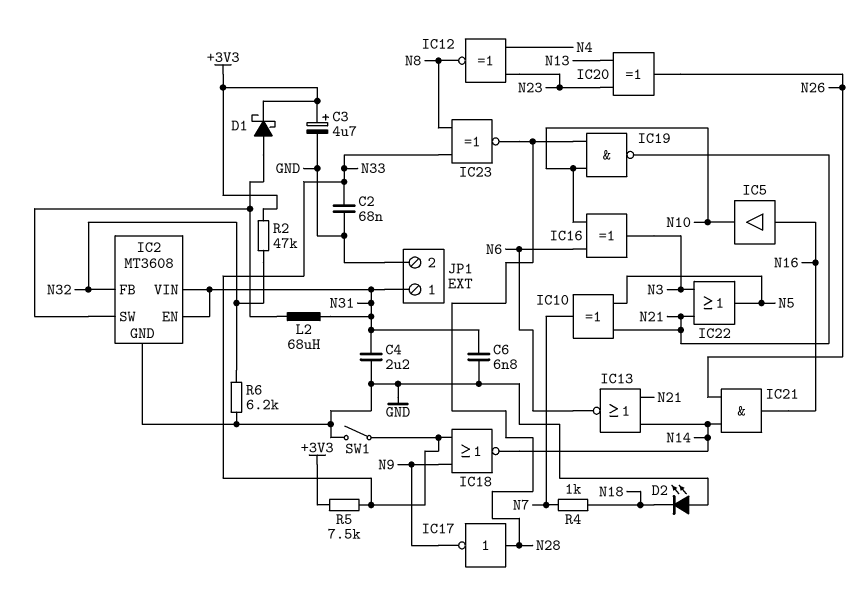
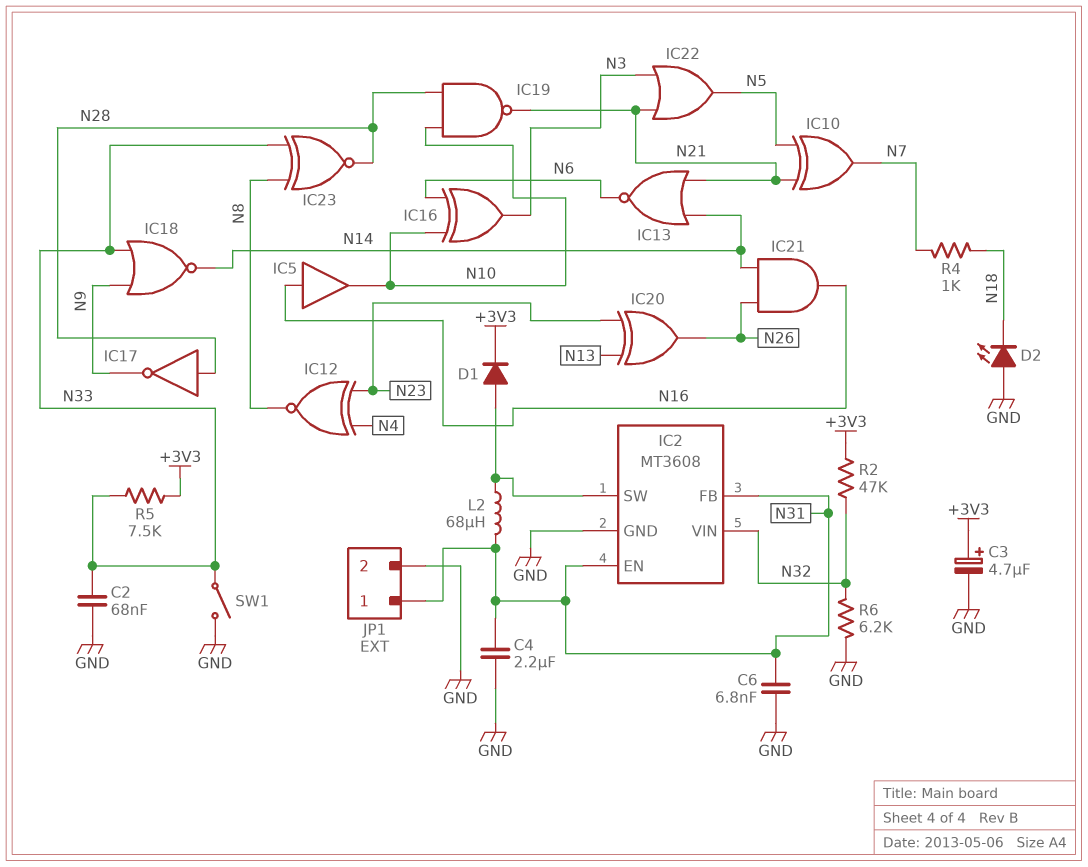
D1: schottky (A IC2/SW, K +3V3) -> diode (A IC2/SW, K +3V3)
IC2 pin FB: N32 -> N31
IC2 pin VIN: N31 -> N32

